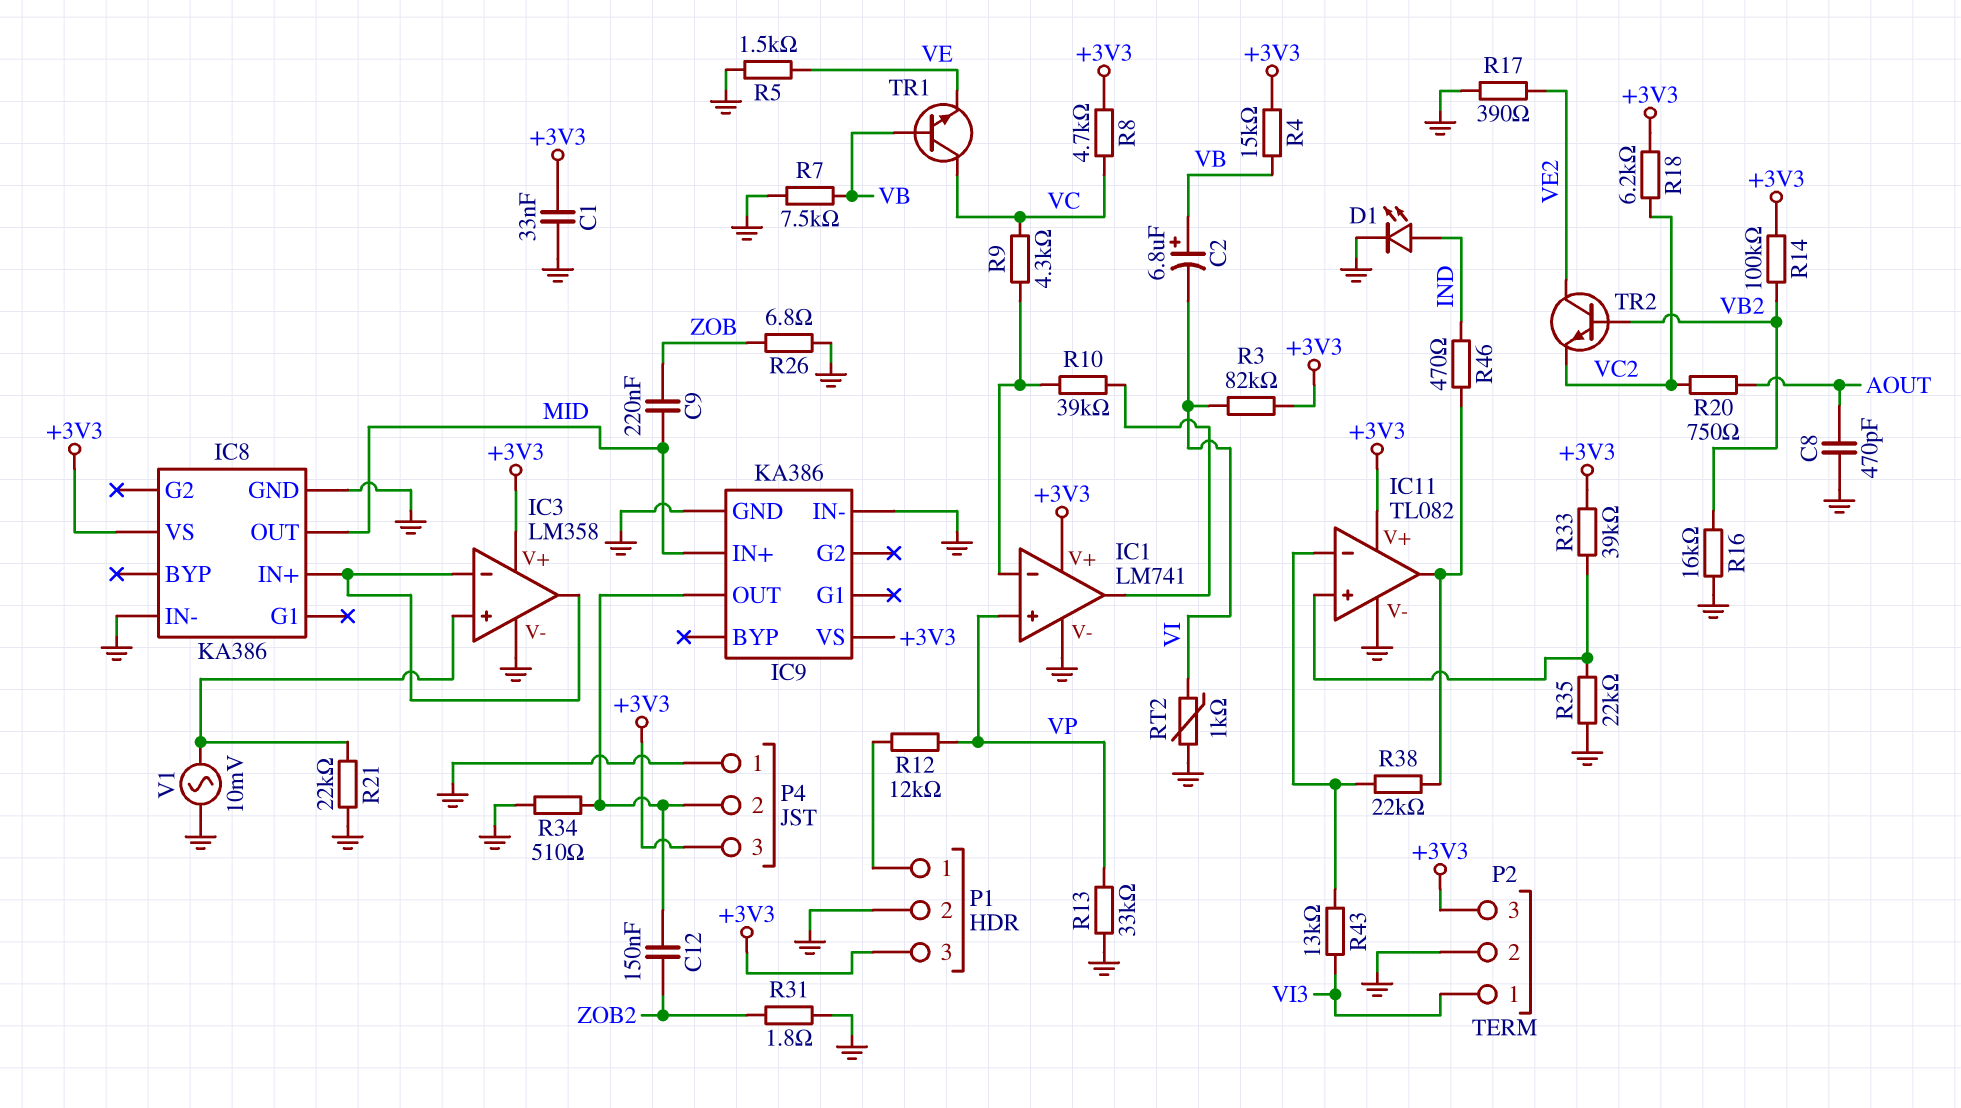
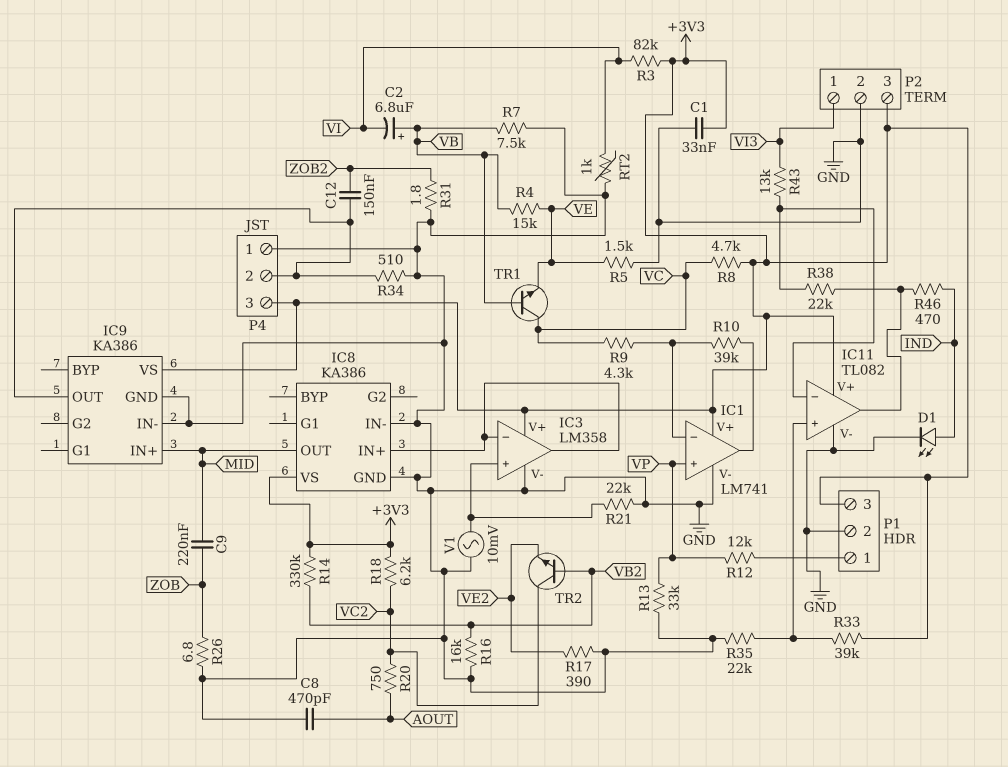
R4: 15k (+3V3, VB) -> 15k (VB, VE)
R14: 100k (+3V3, VB2) -> 330k (+3V3, VB2)
TR2: NPN (B VB2, C VE2, E VC2) -> NPN (B VB2, C VC2, E VE2)

